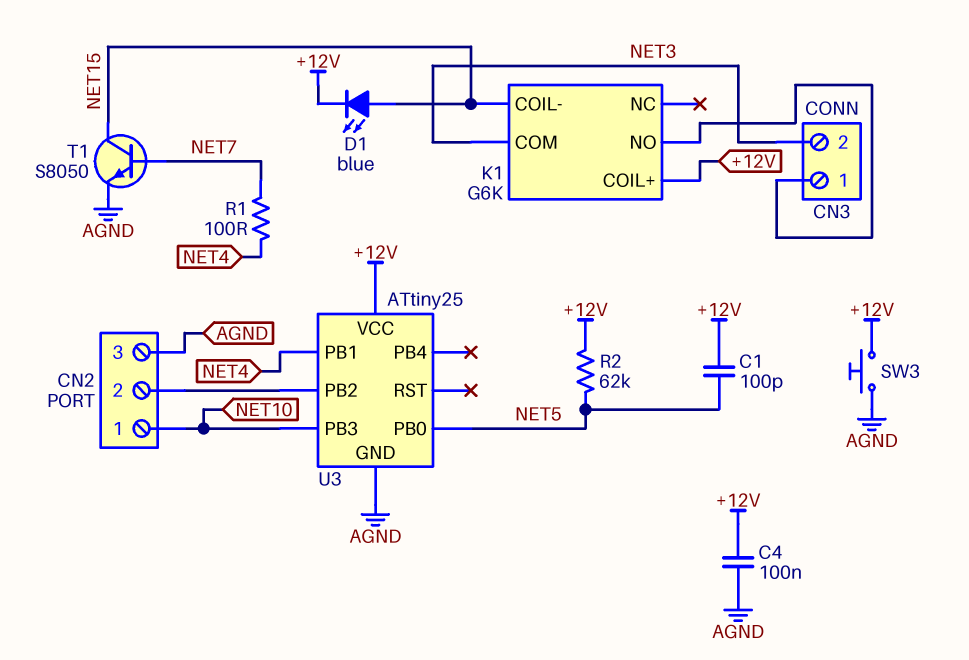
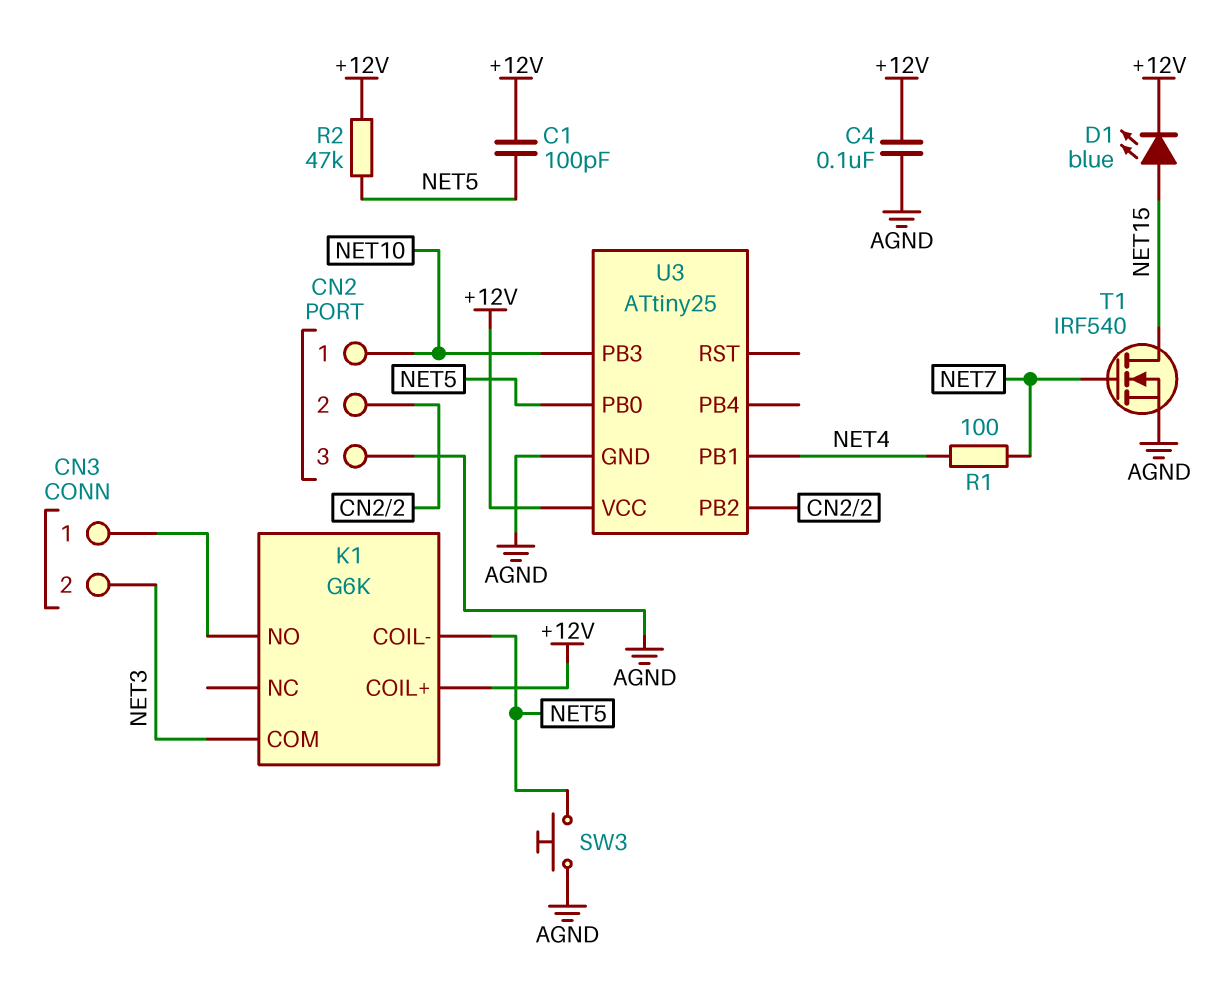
K1 pin COIL-: NET15 -> NET5
R2: 62k (+12V, NET5) -> 47k (+12V, NET5)
SW3: button (+12V, AGND) -> button (AGND, NET5)
T1: NPN S8050 (B NET7, C NET15, E AGND) -> NMOS IRF540 (G NET7, D NET15, S AGND)

